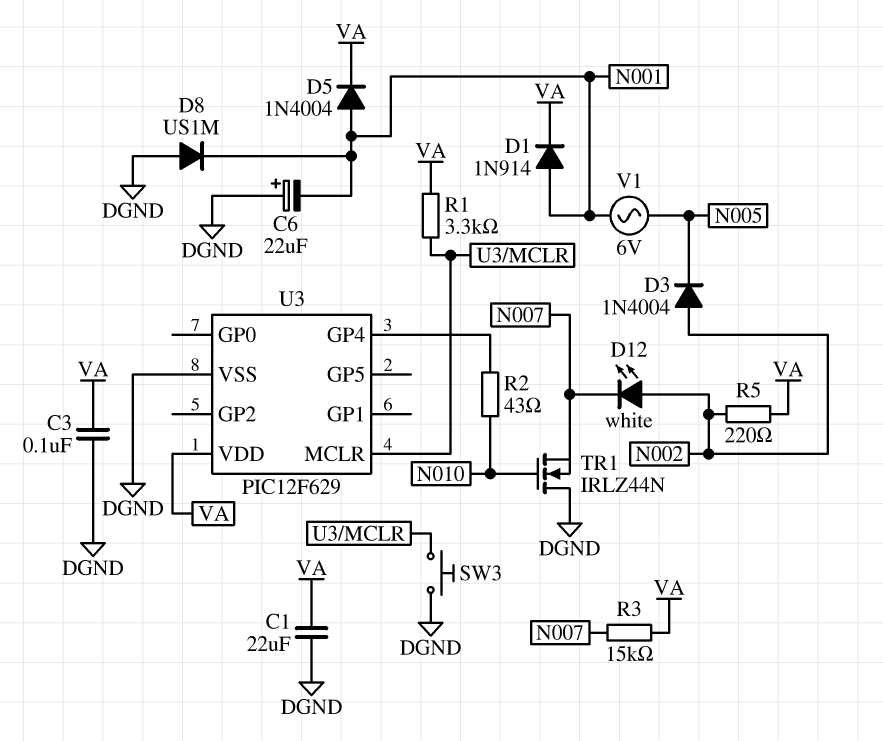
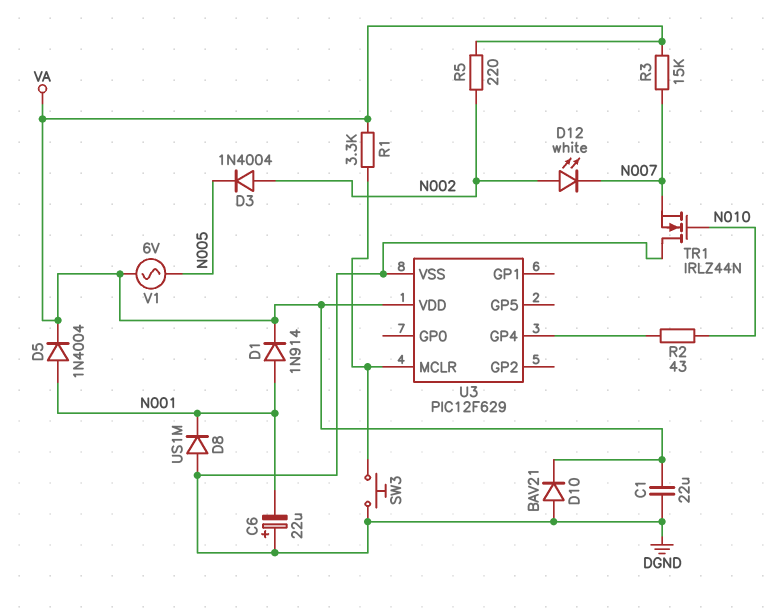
C3: 100nF (DGND, VA) -> none
D10: none -> diode BAV21 (A DGND, K VA)
V1: AC 6V (N001, N005) -> AC 6V (N005, VA)

